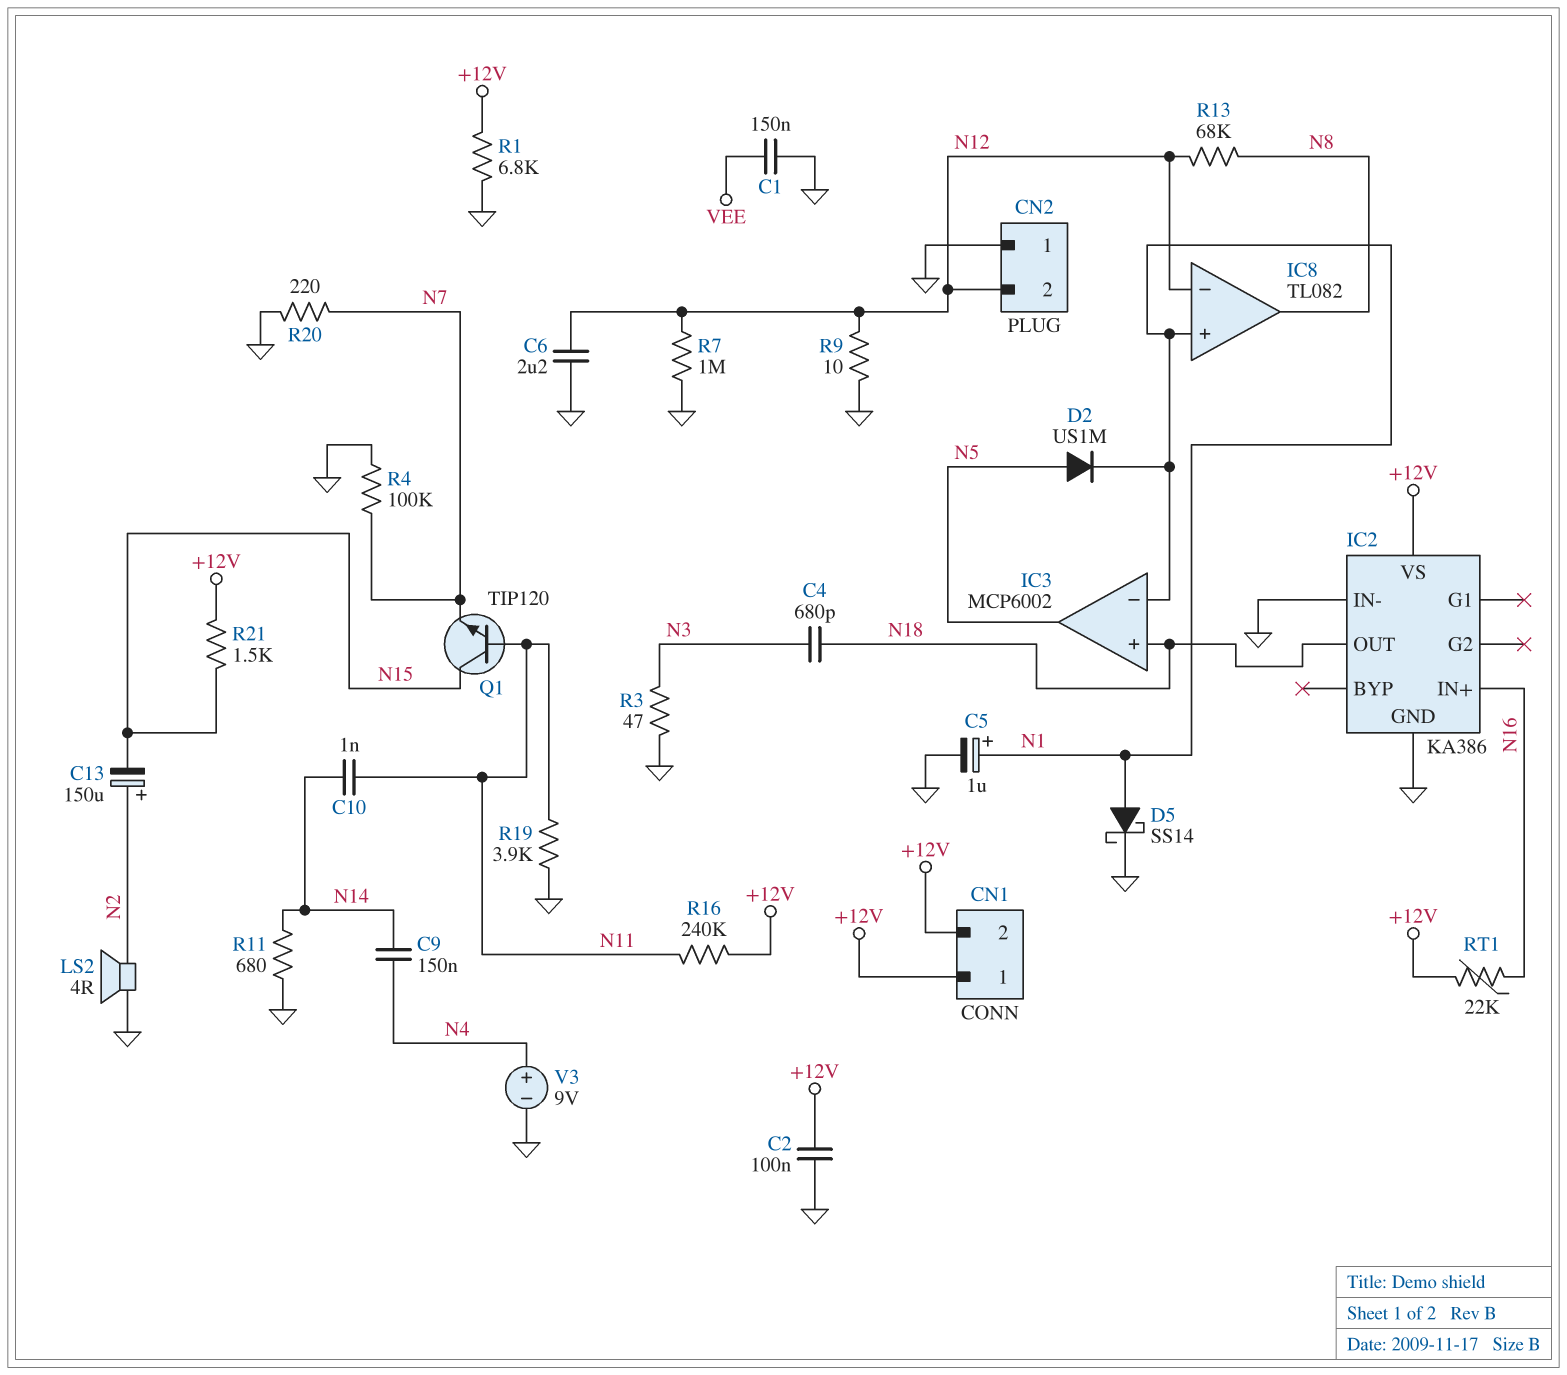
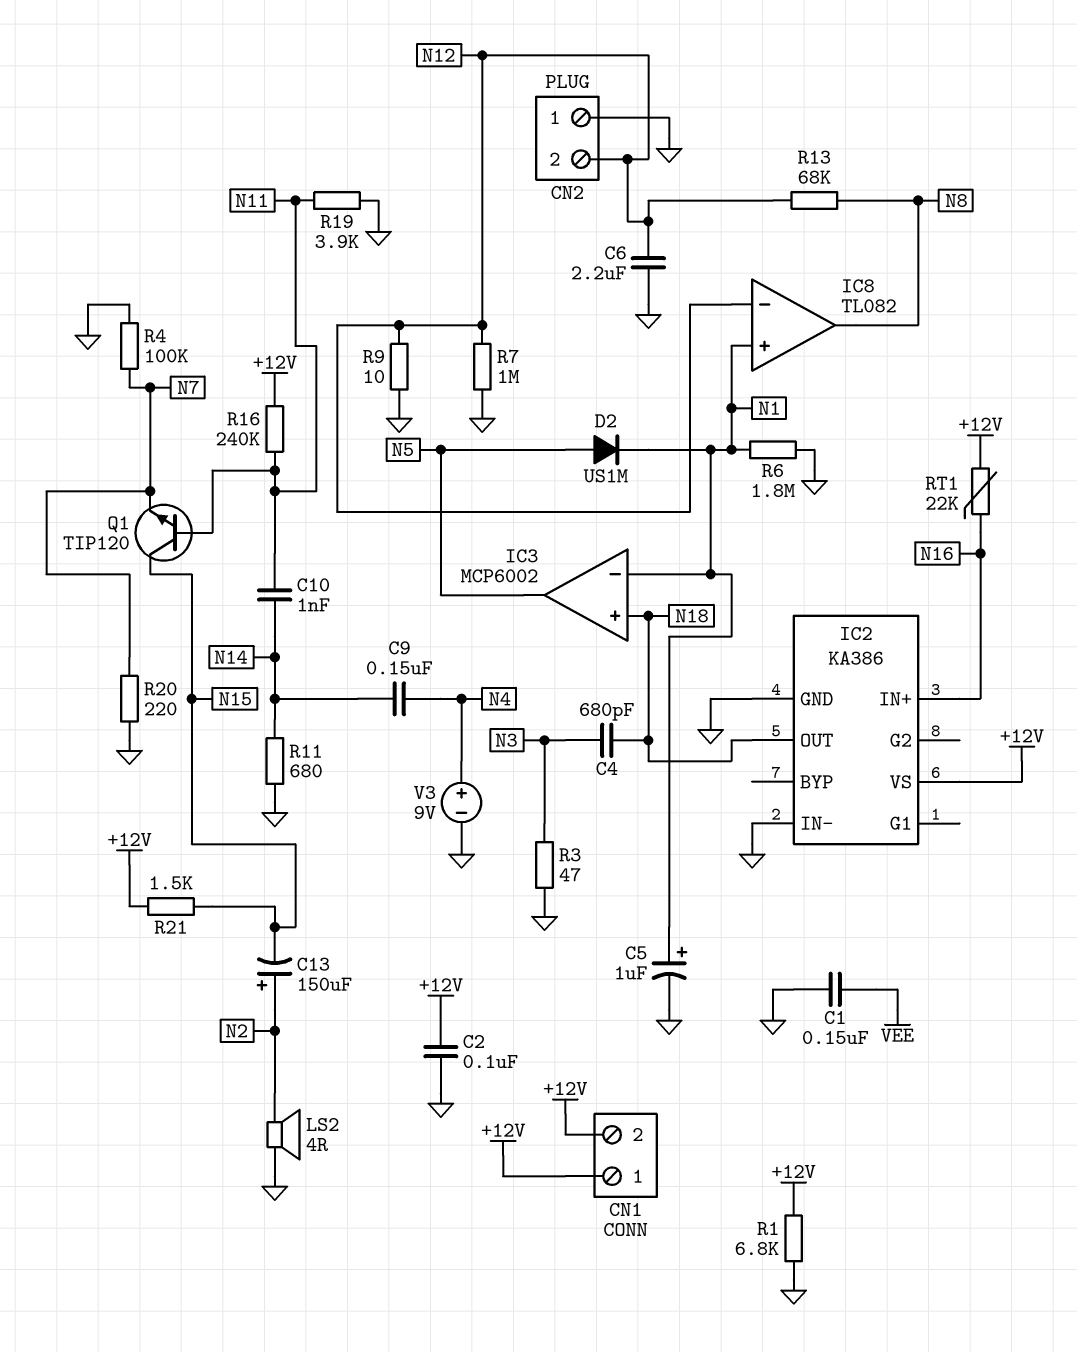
D5: schottky SS14 (A N1, K GND) -> none
R6: none -> 1.8M (GND, N1)

